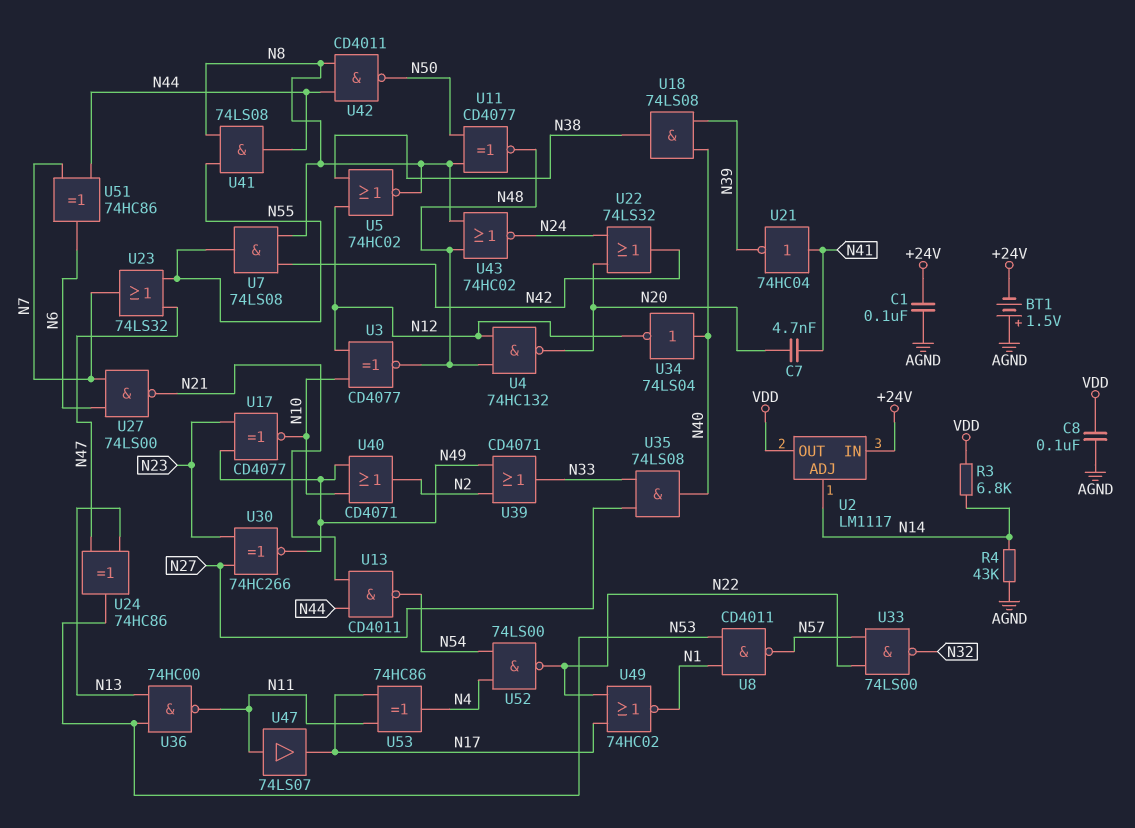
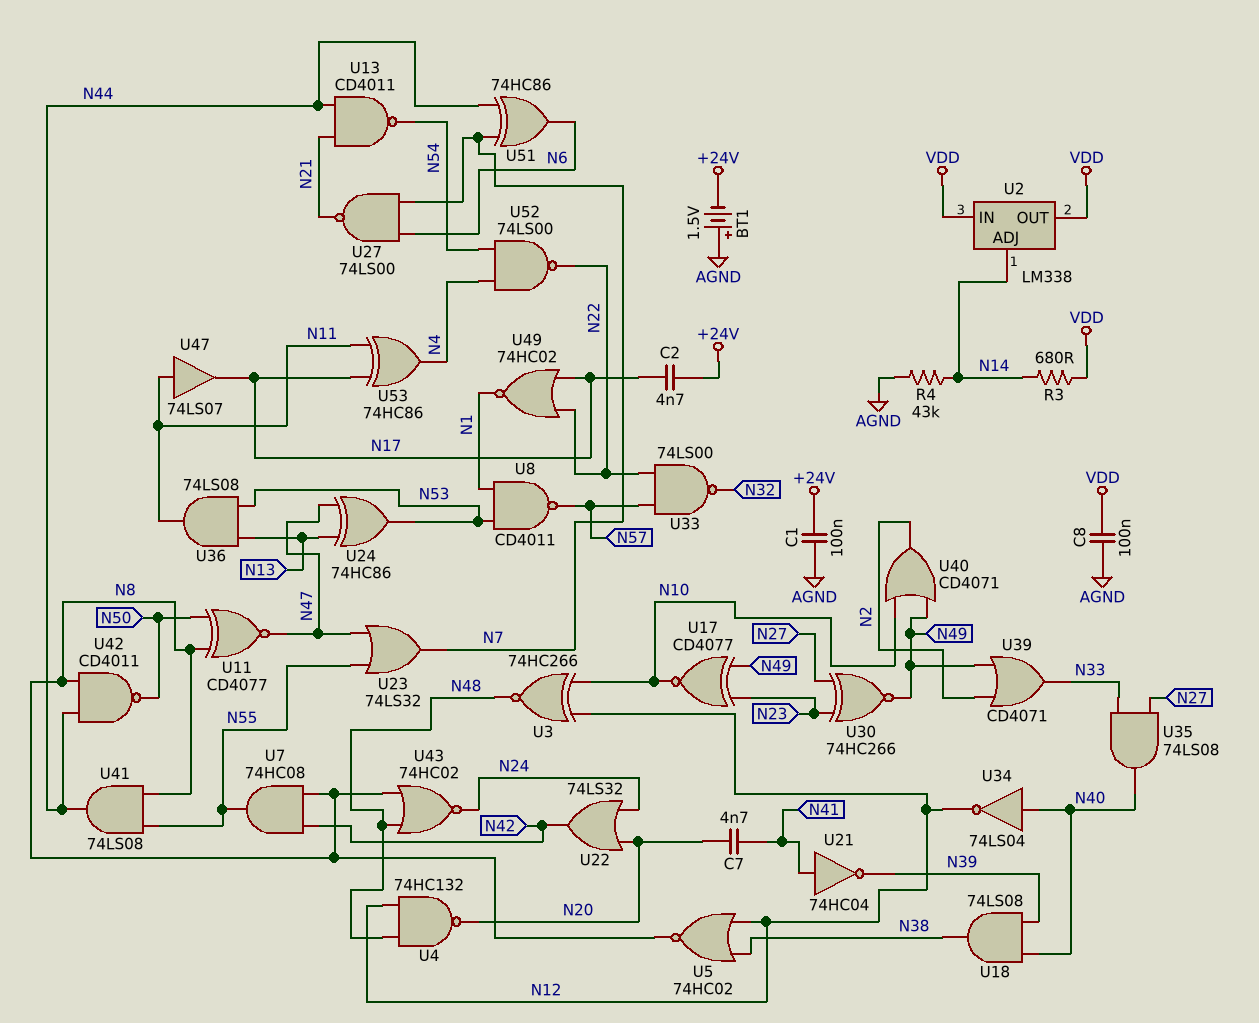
C2: none -> 4.7nF (+24V, N17)
R3: 6.8k (N14, VDD) -> 680 (N14, VDD)
U2: LM1117 -> LM338
U2 pin IN: +24V -> VDD
U3: XNOR CD4077 (in N10, in N12, out N48) -> XNOR 74HC266 (in N10, in N12, out N48)
U7: AND 74LS08 (in N8, in N42, out N55) -> AND 74HC08 (in N8, in N42, out N55)
U11: XNOR CD4077 (in N8, in N50, out N48) -> XNOR CD4077 (in N8, in N50, out N47)
U36: NAND 74HC00 (in N13, in N53, out N11) -> AND 74LS08 (in N13, in N53, out N11)

